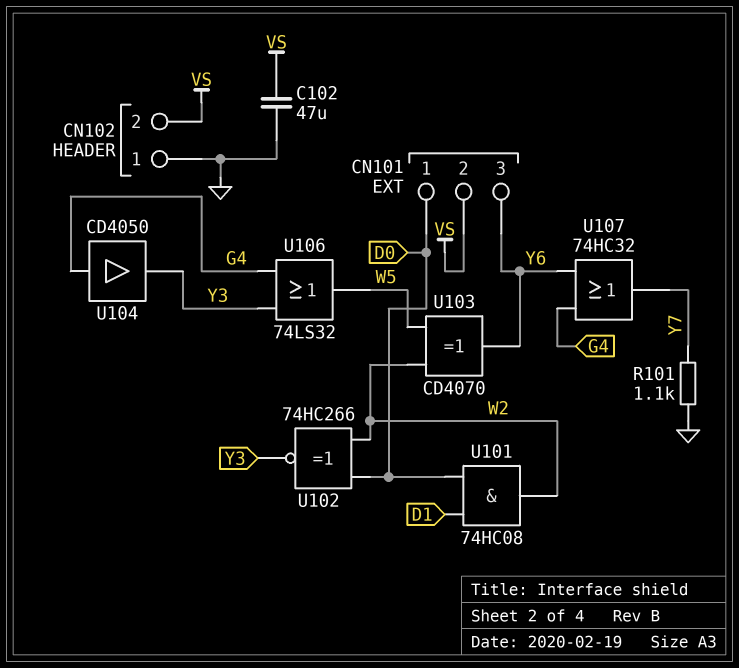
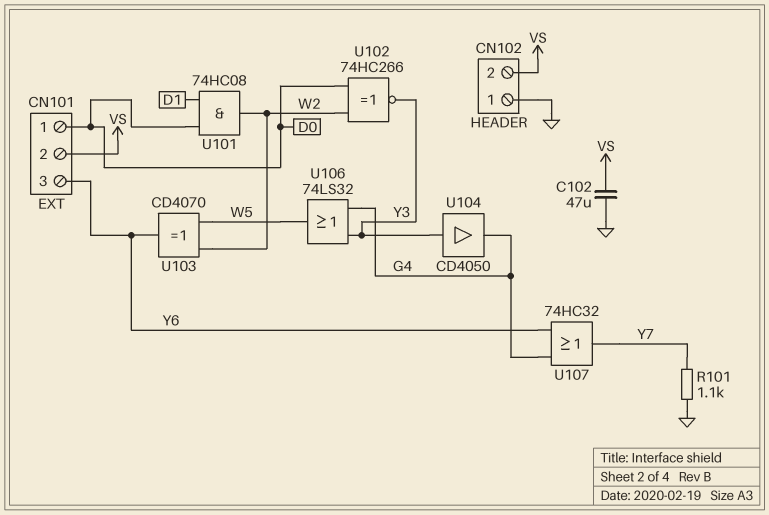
U104: buffer CD4050 (in G4, out Y3) -> buffer CD4050 (in Y3, out G4)

